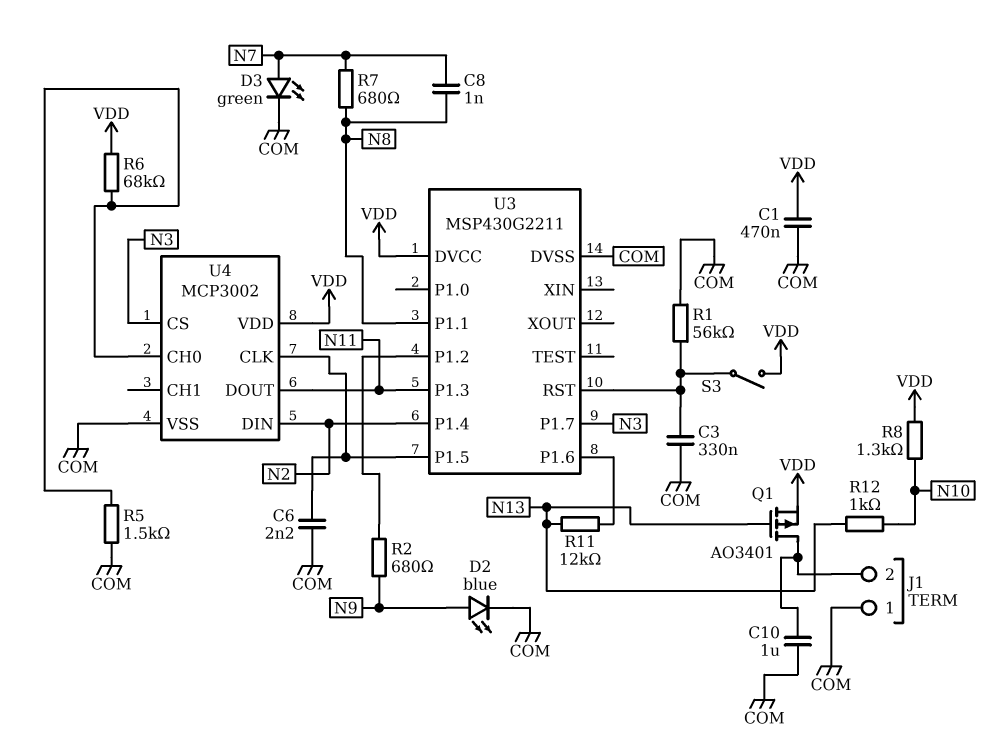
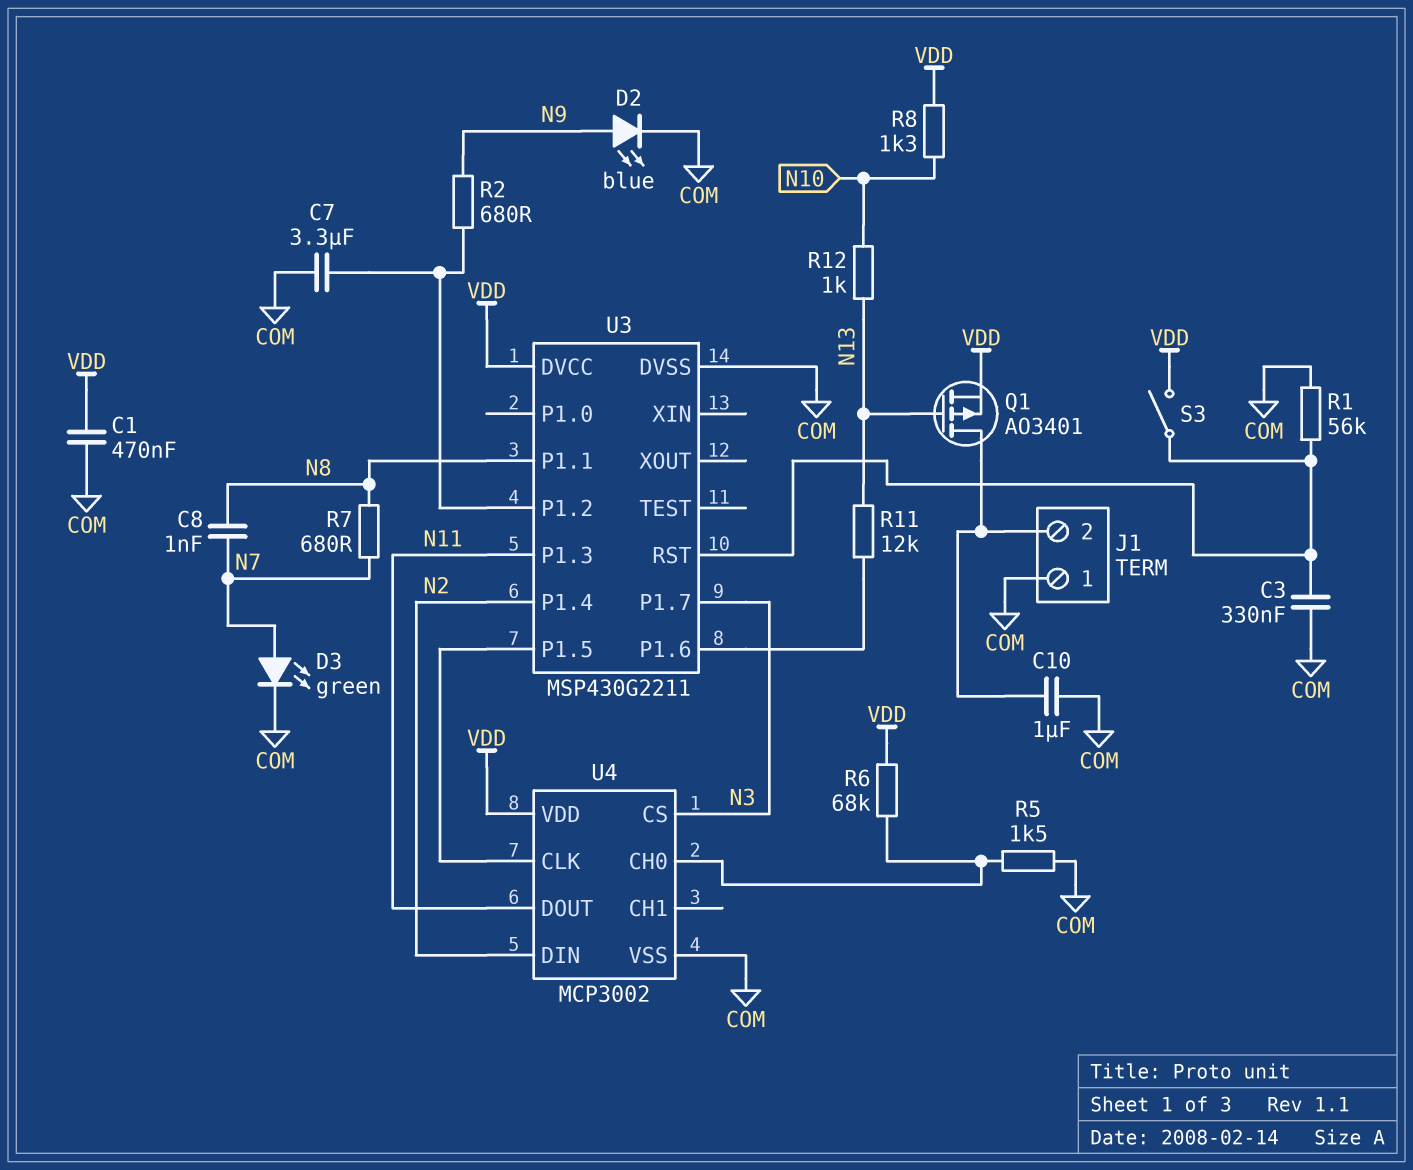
C6: 2.2nF (COM, U3/P1.5) -> none
C7: none -> 3.3uF (COM, U3/P1.2)

